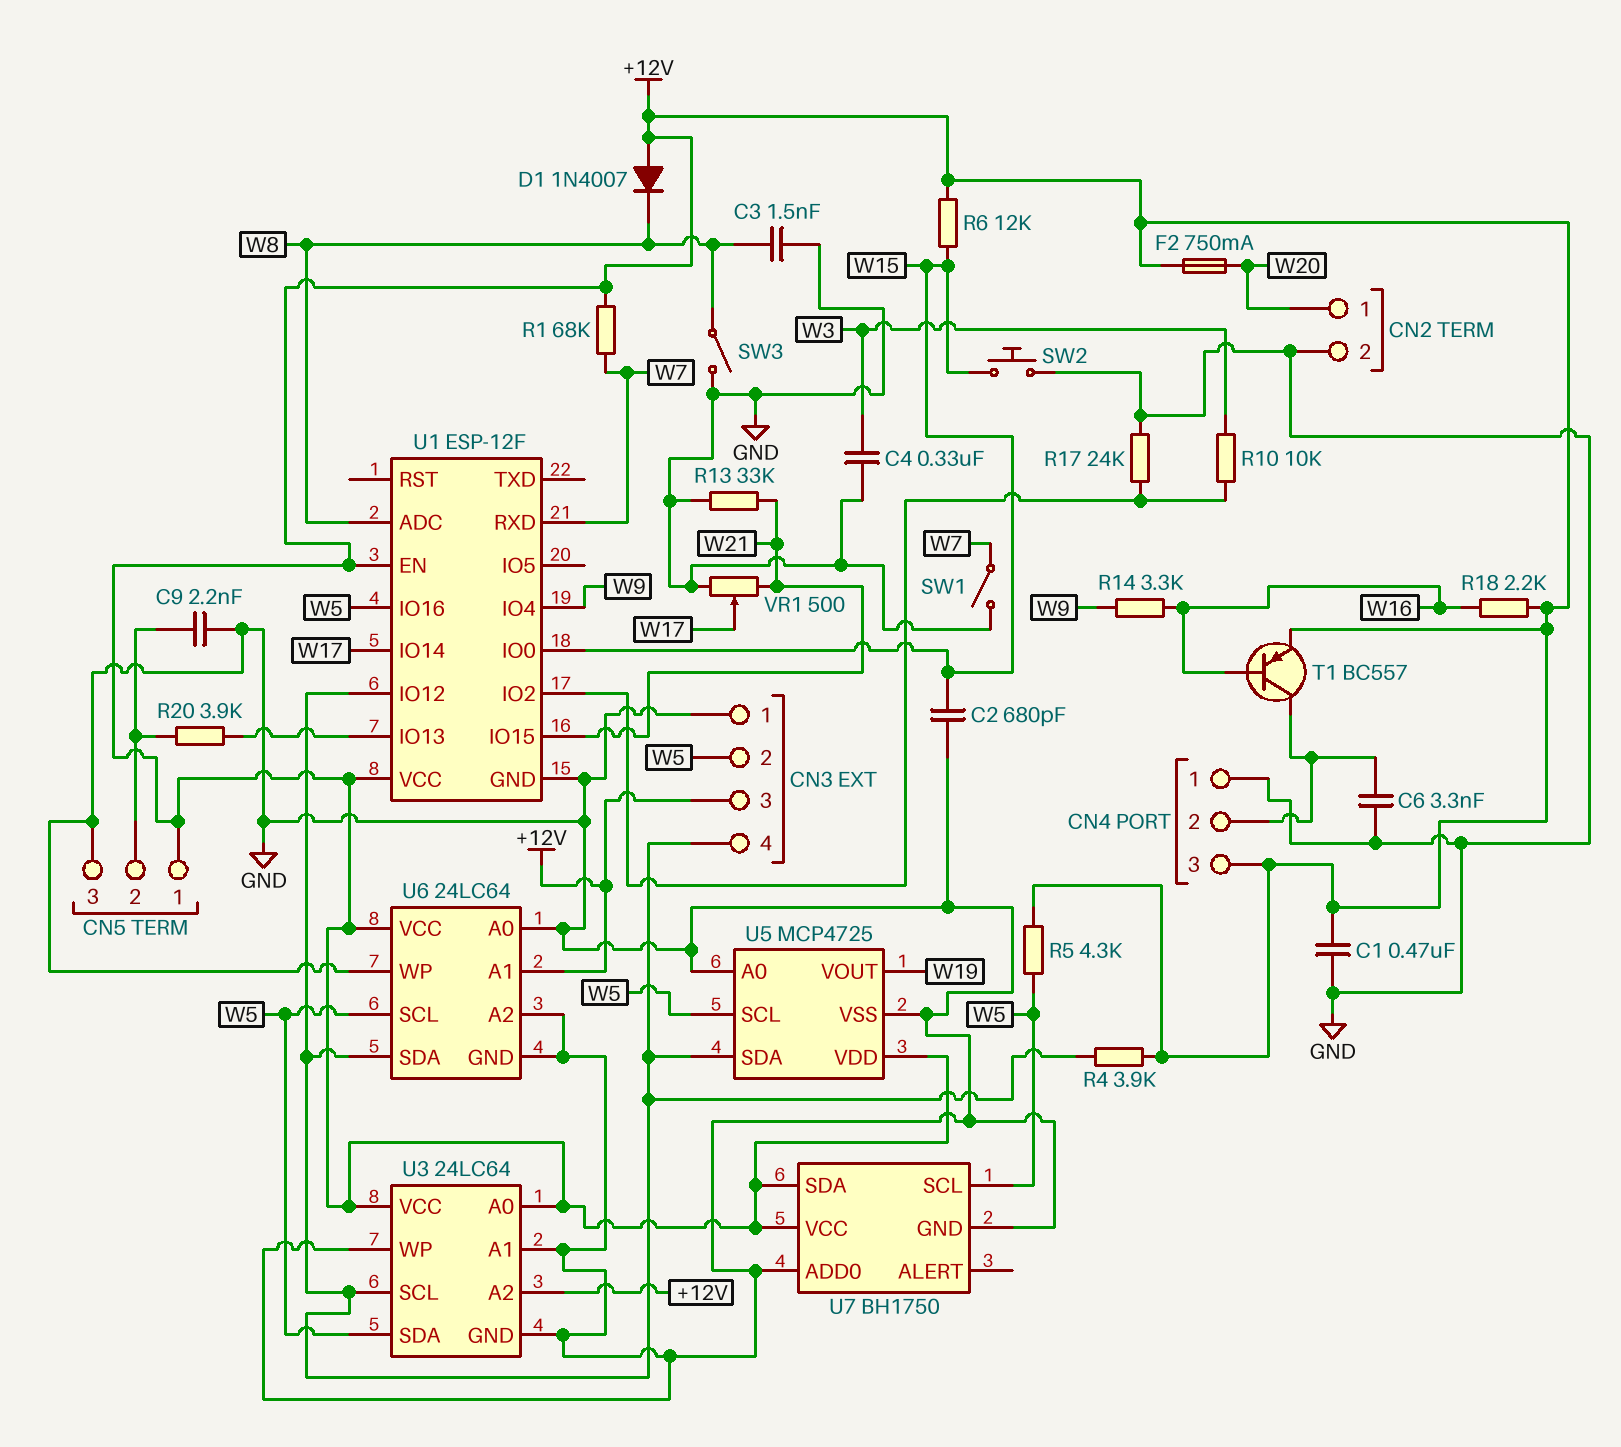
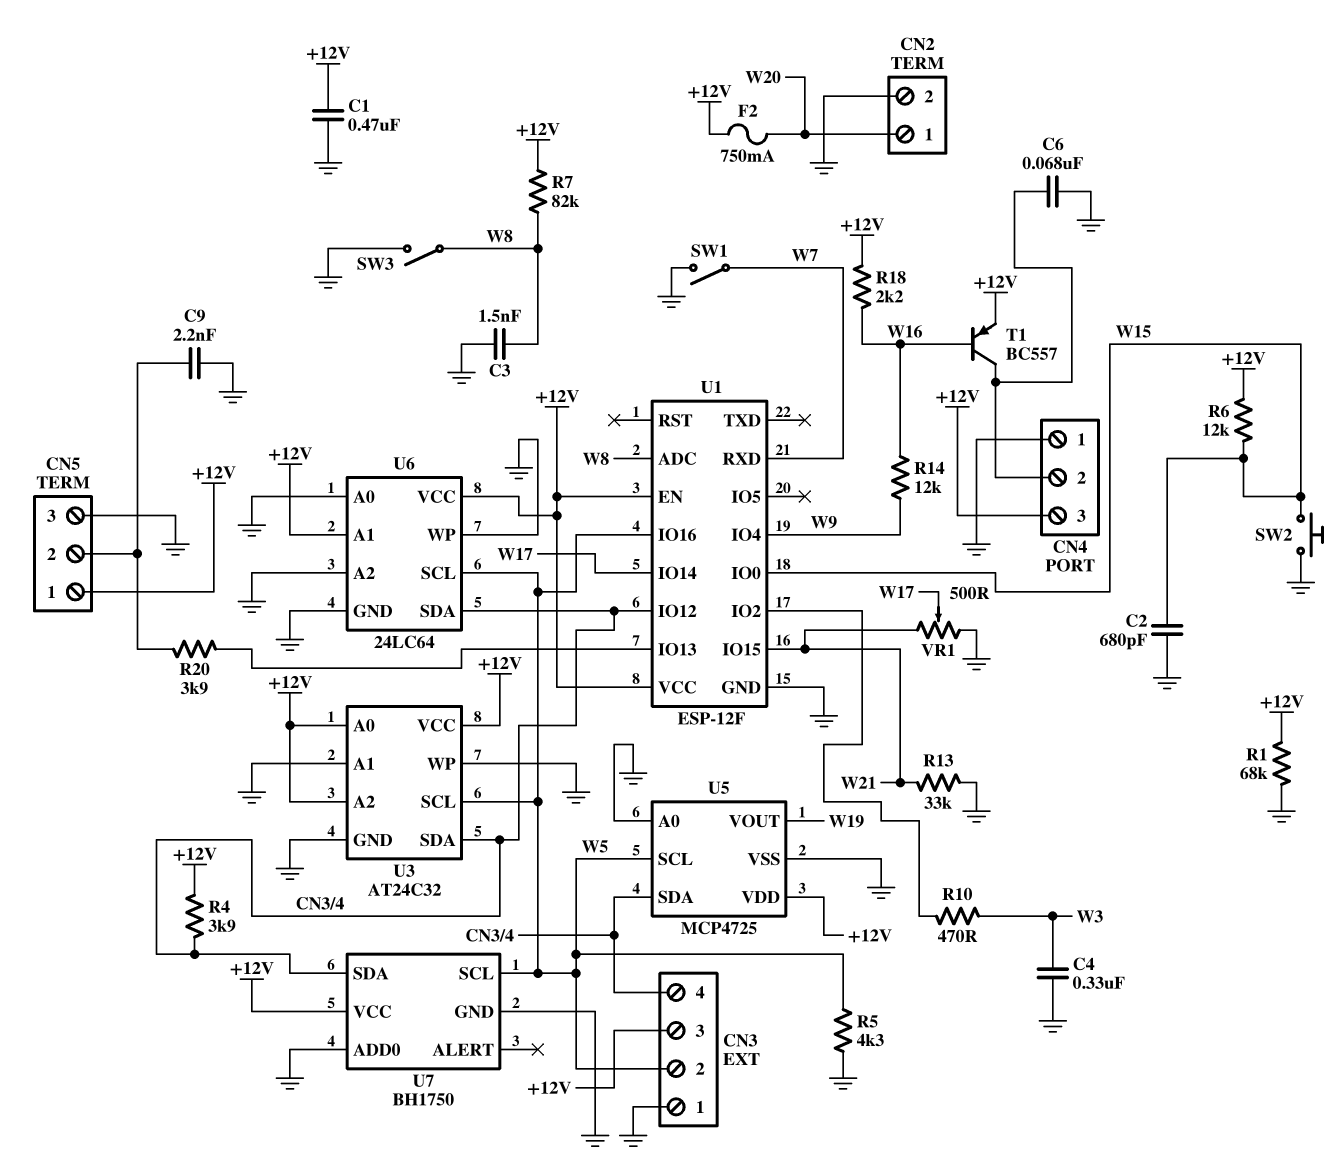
C6: 3.3nF (CN4/2, GND) -> 68nF (CN4/2, GND)
D1: diode 1N4007 (A +12V, K W8) -> none
R1: 68k (+12V, W7) -> 68k (+12V, GND)
R5: 4.3k (+12V, W5) -> 4.3k (GND, W5)
R7: none -> 82k (+12V, W8)
R10: 10k (U1/IO2, W3) -> 470 (U1/IO2, W3)
R14: 3.3k (W9, W16) -> 12k (W9, W16)
R17: 24k (GND, U1/IO2) -> none
U3: 24LC64 -> AT24C32
U3 pin SCL: CN3/4 -> W5
U3 pin SDA: W5 -> CN3/4
U7 pin SDA: +12V -> CN3/4

